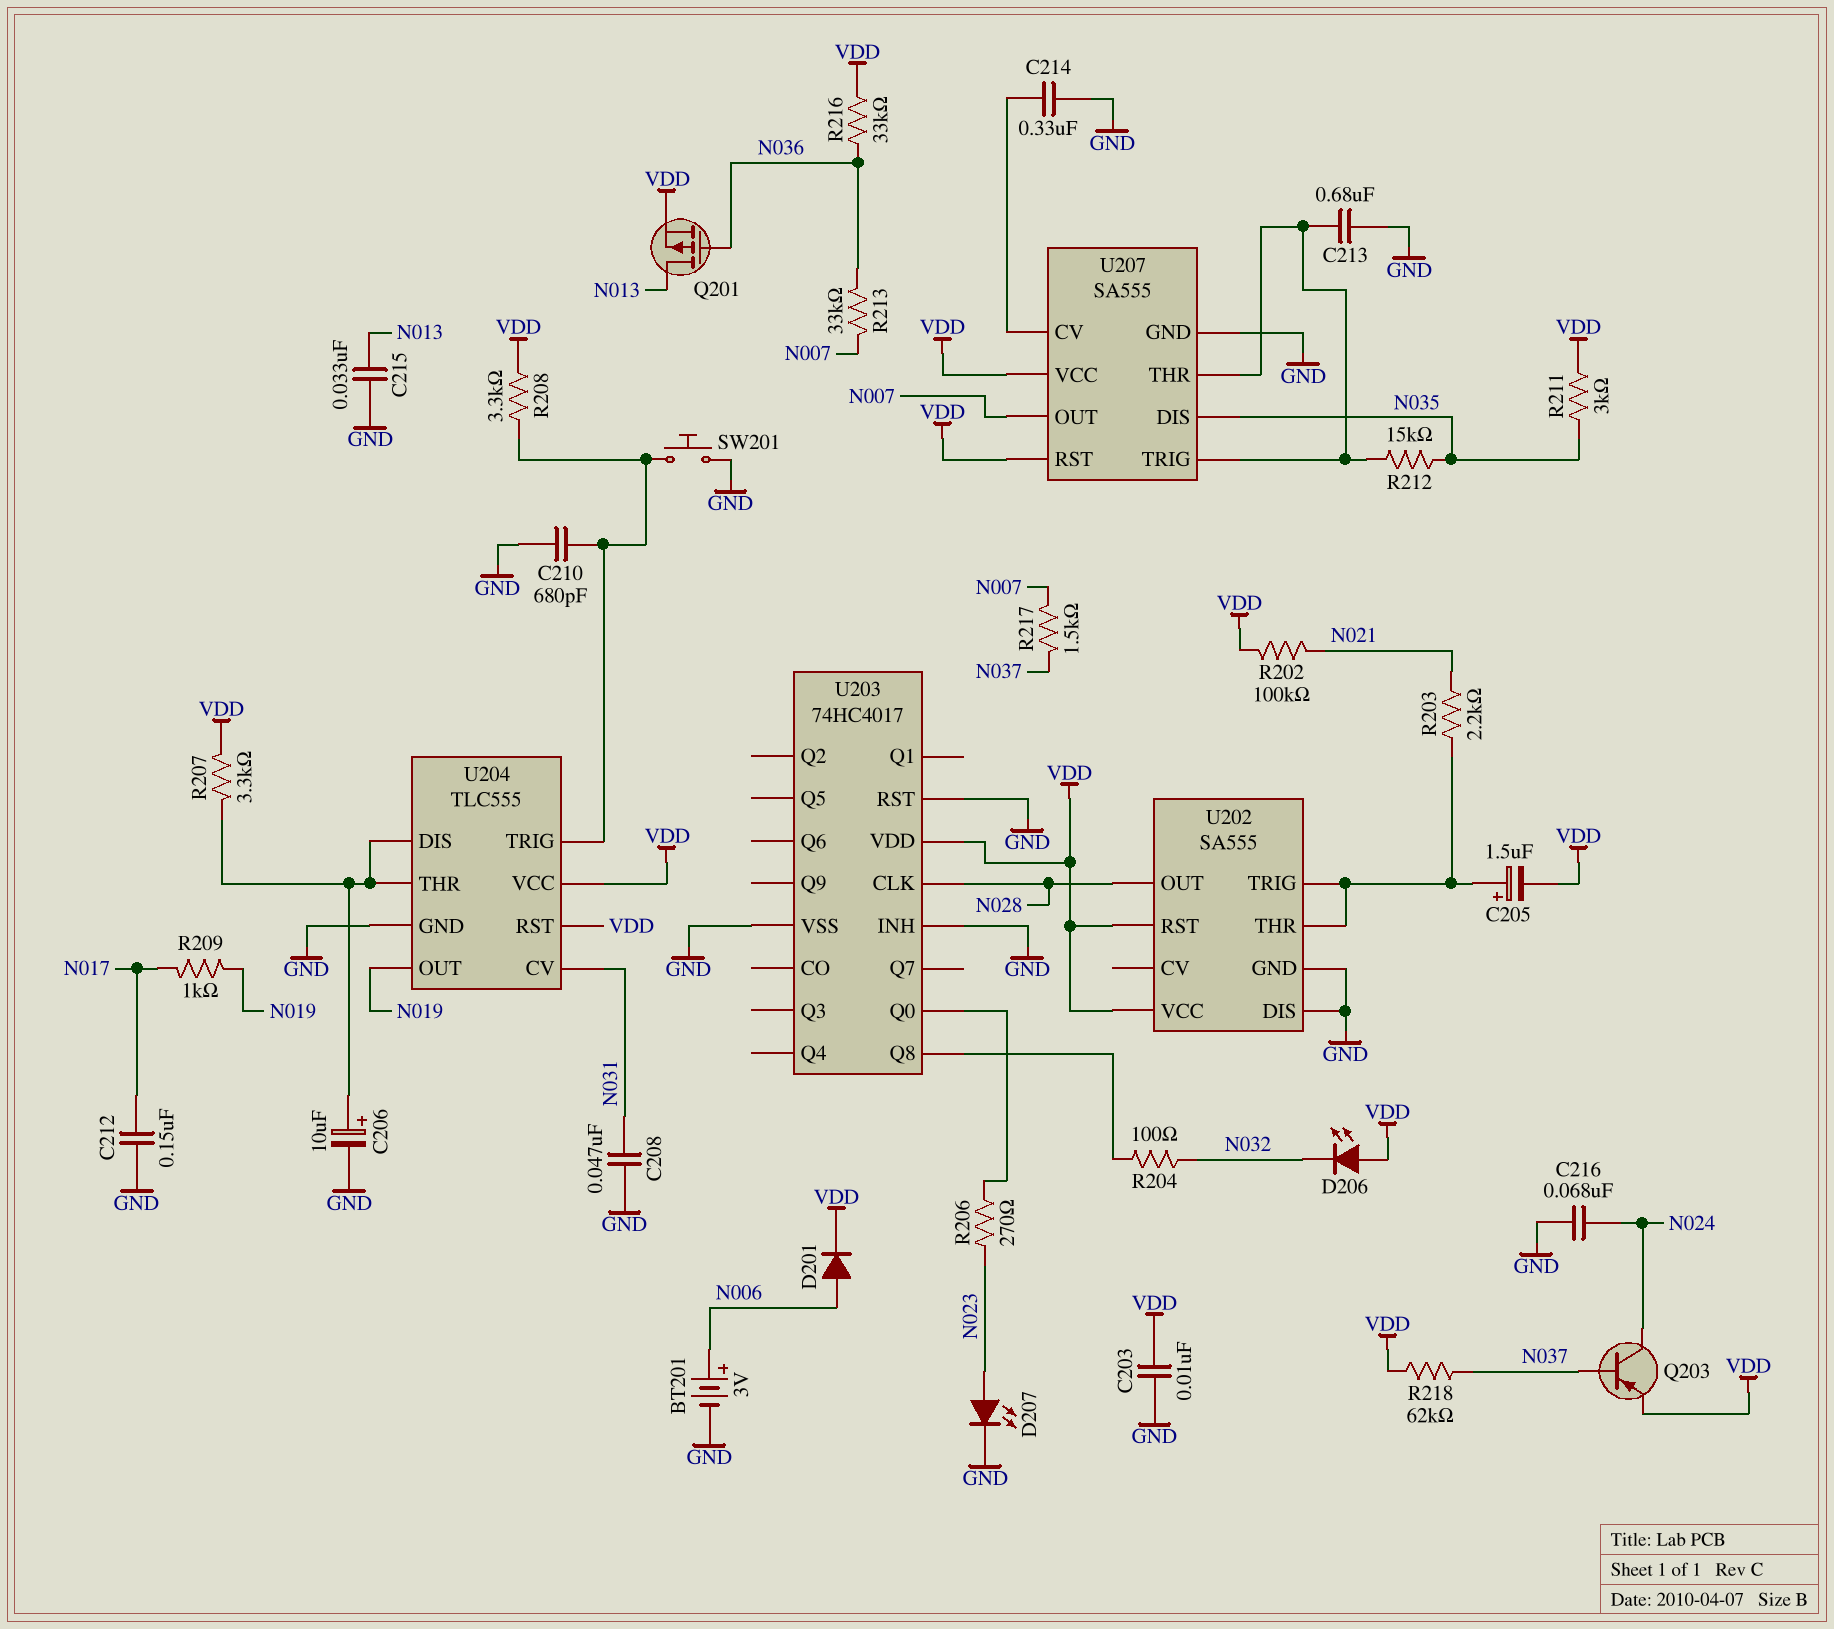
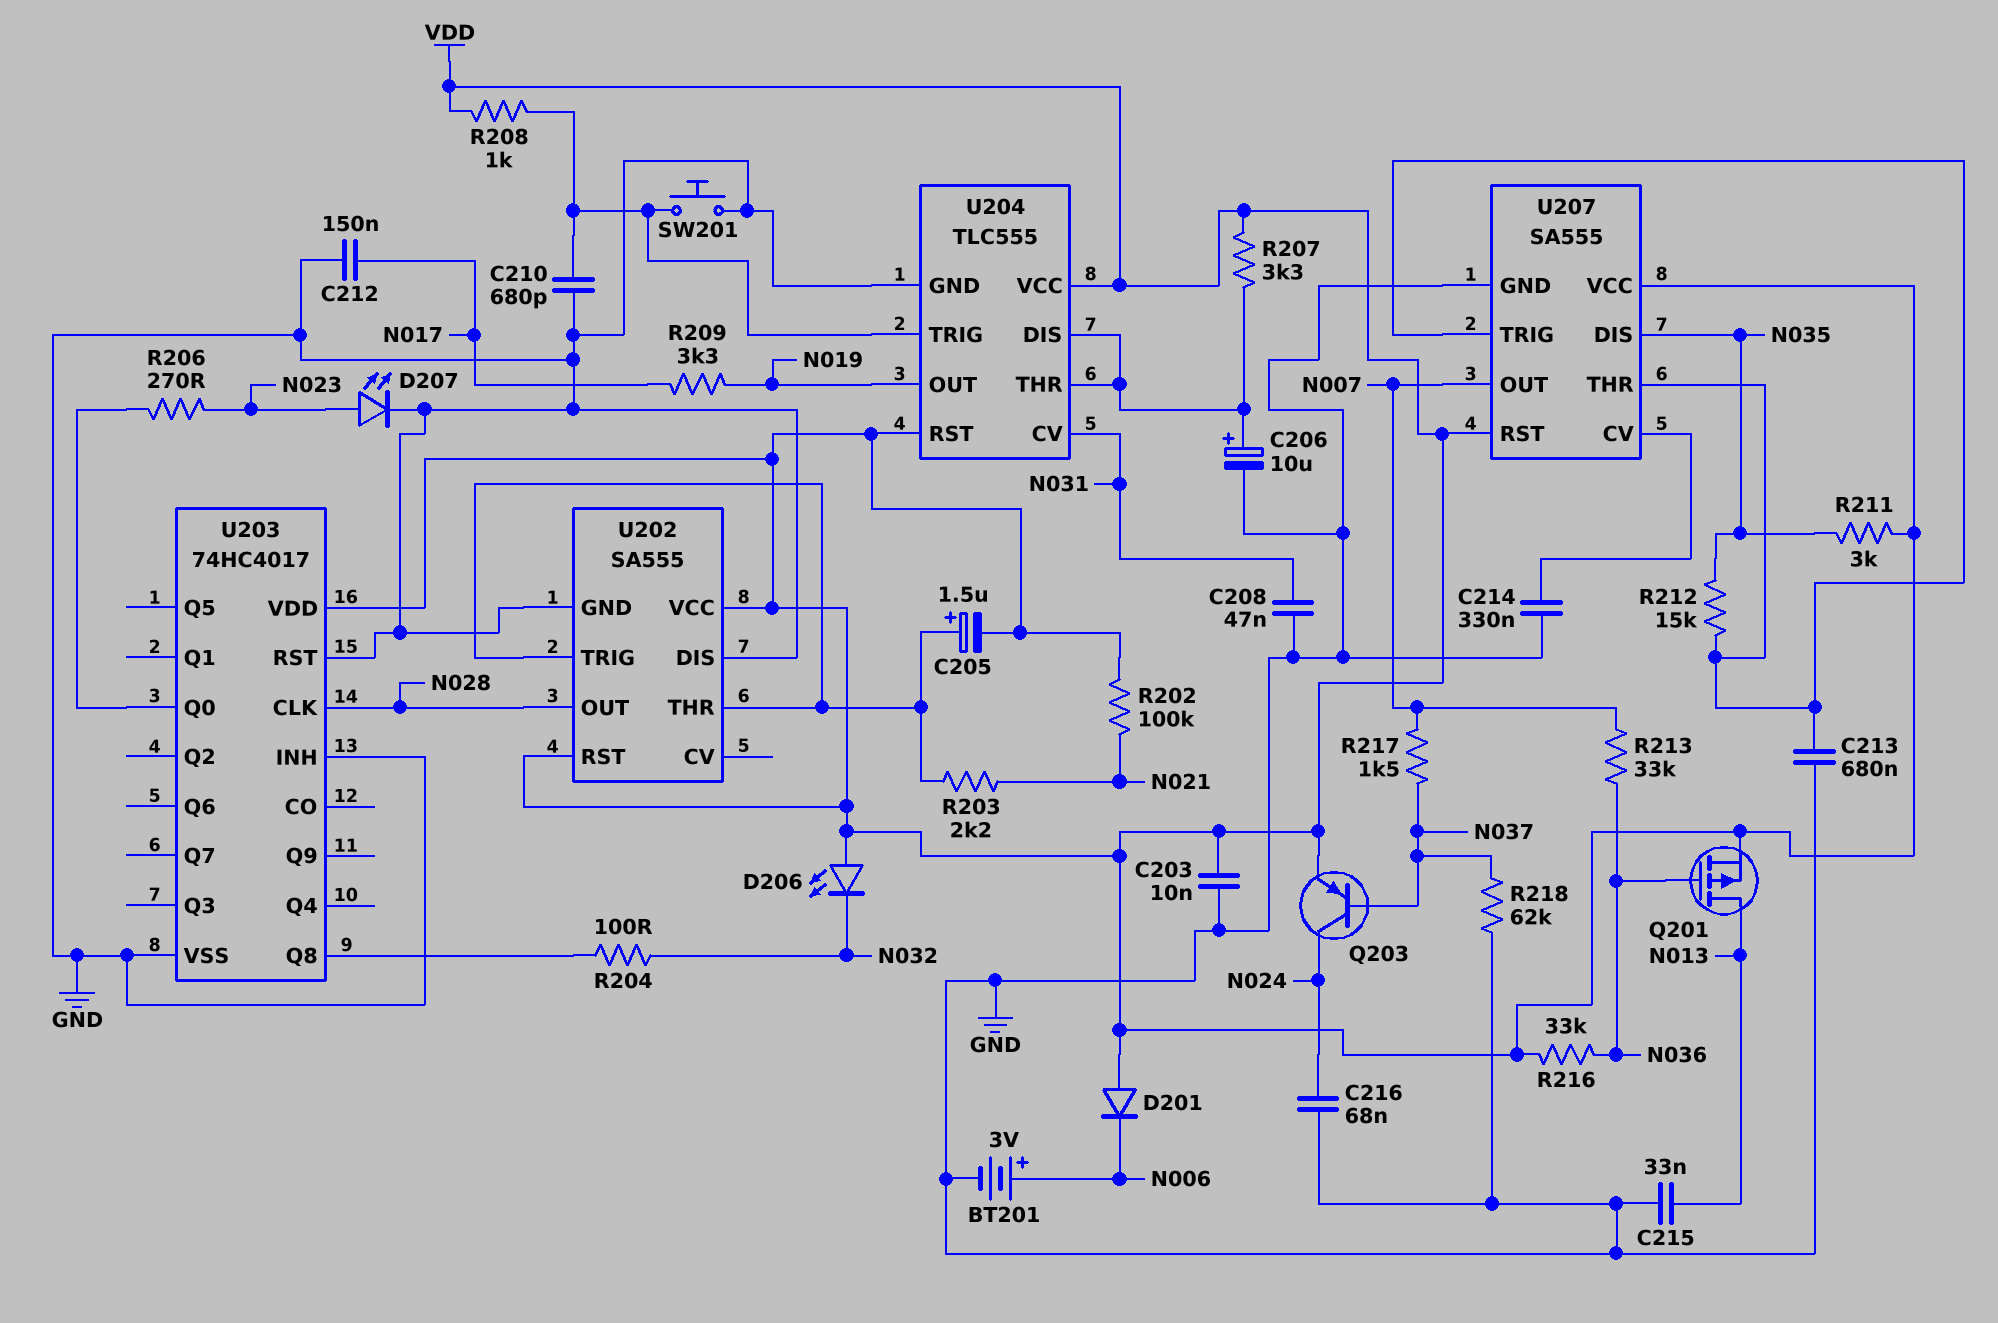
D201: diode (A N006, K VDD) -> diode (A VDD, K N006)
R208: 3.3k (U204/TRIG, VDD) -> 1k (U204/TRIG, VDD)
R209: 1k (N017, N019) -> 3.3k (N017, N019)
R218: 62k (N037, VDD) -> 62k (GND, N037)

